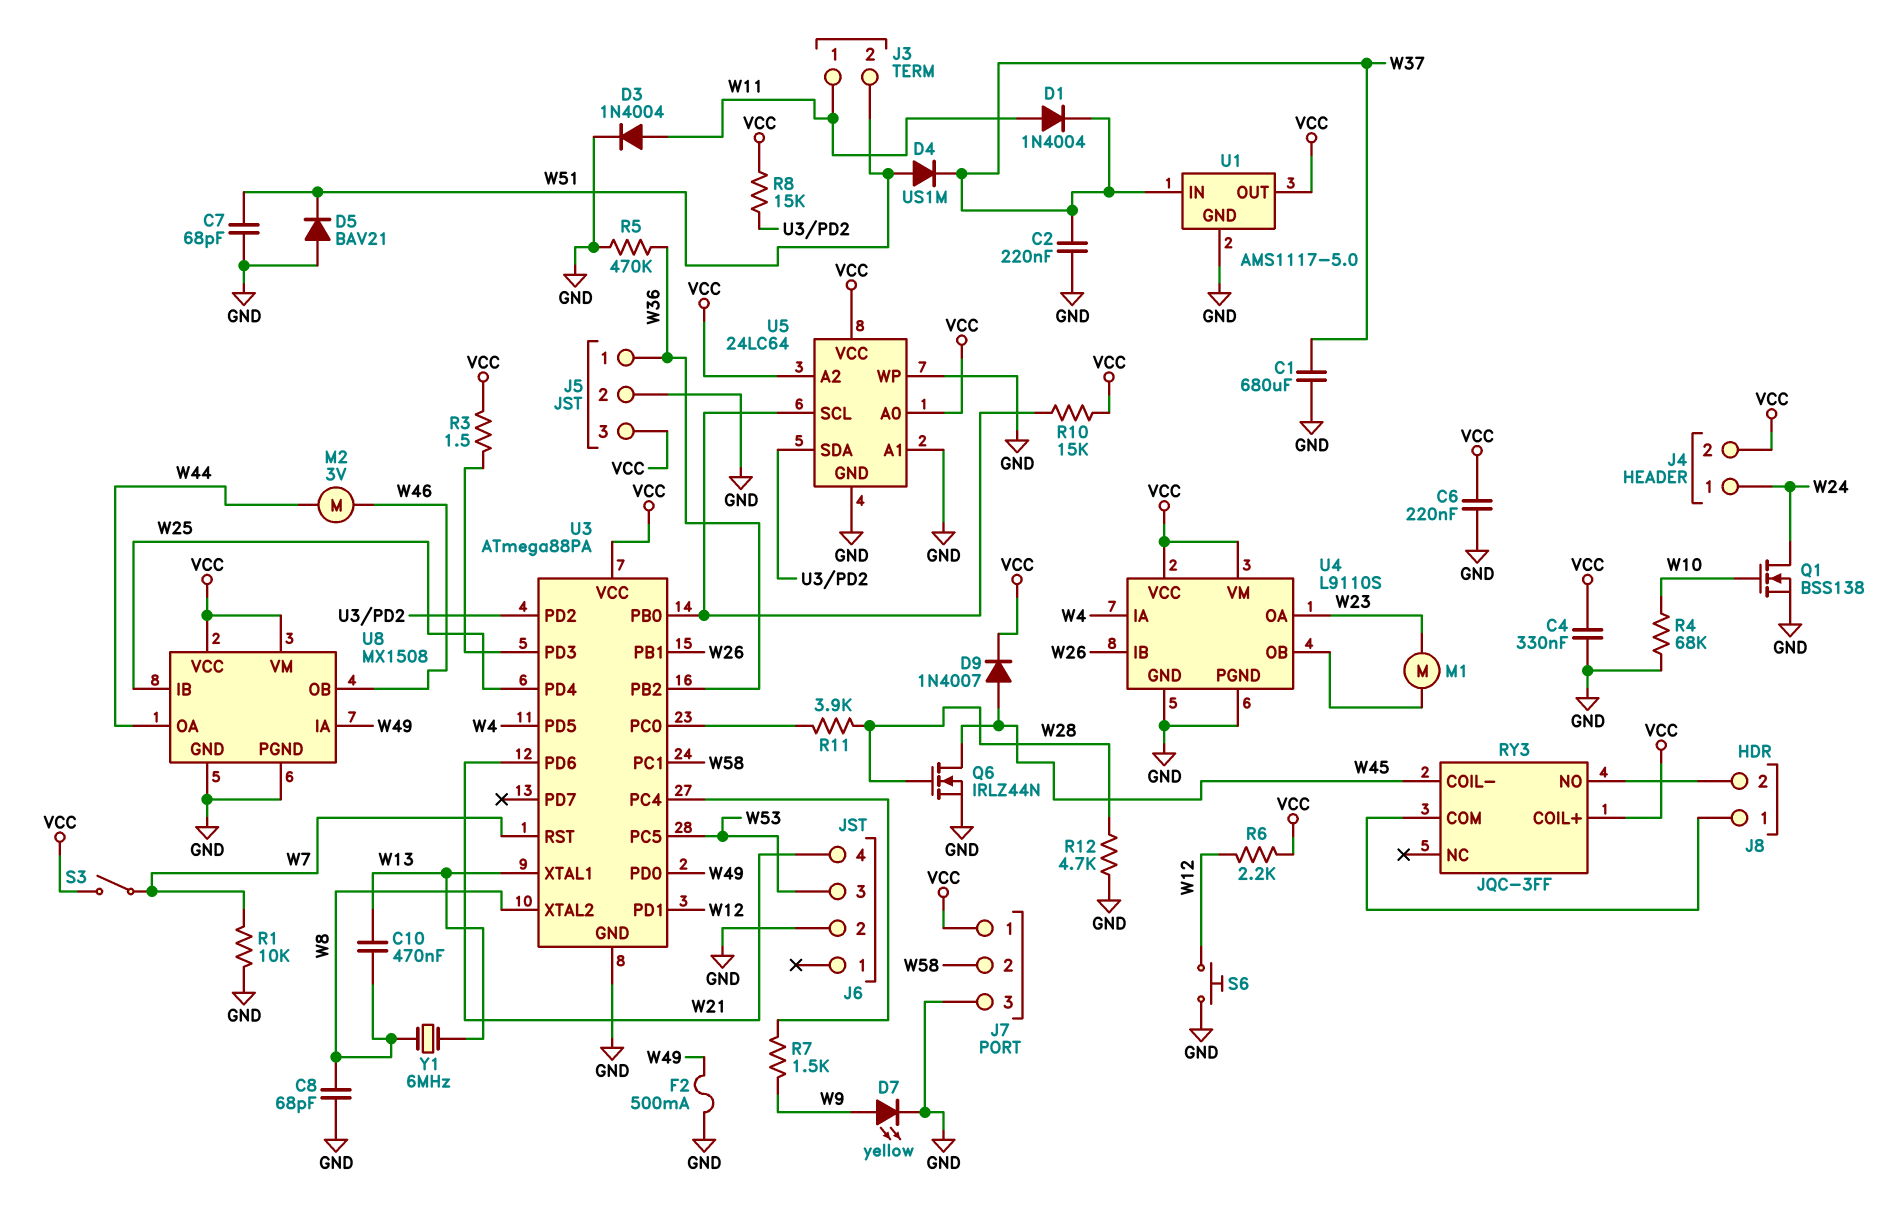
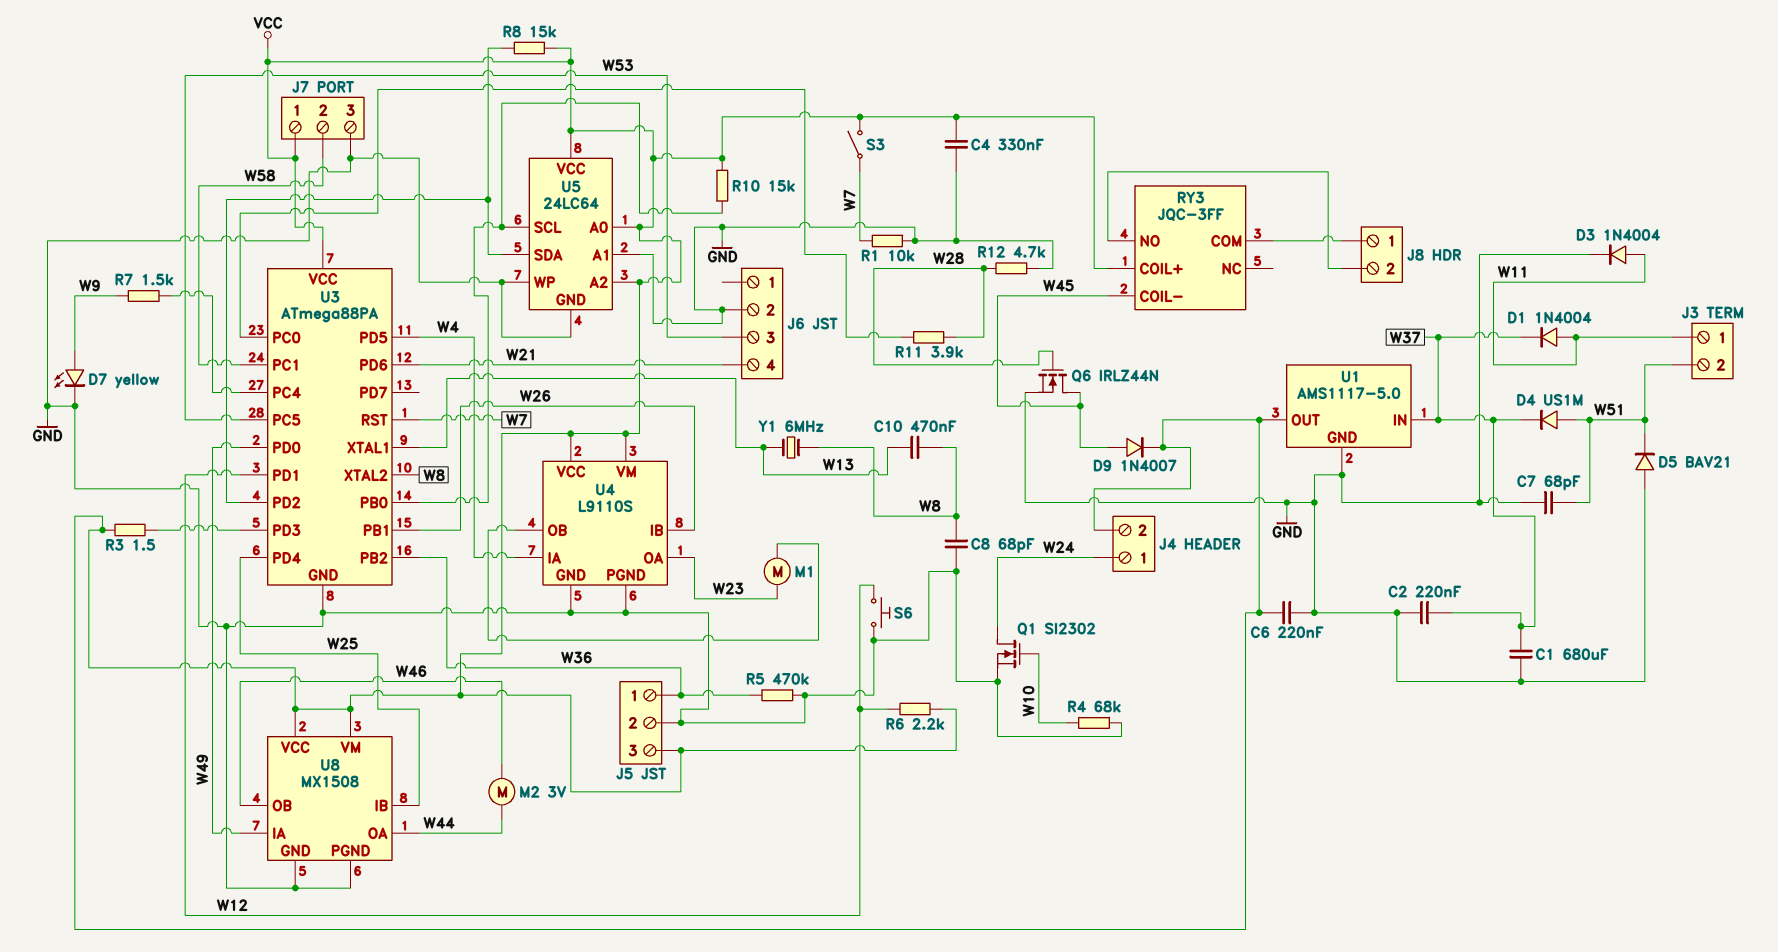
F2: 500mA (GND, W49) -> none
Q1: NMOS BSS138 (G W10, D W24, S GND) -> NMOS SI2302 (G W10, D W24, S GND)

